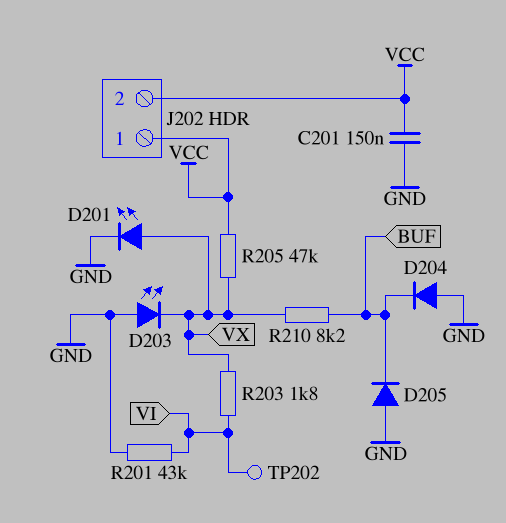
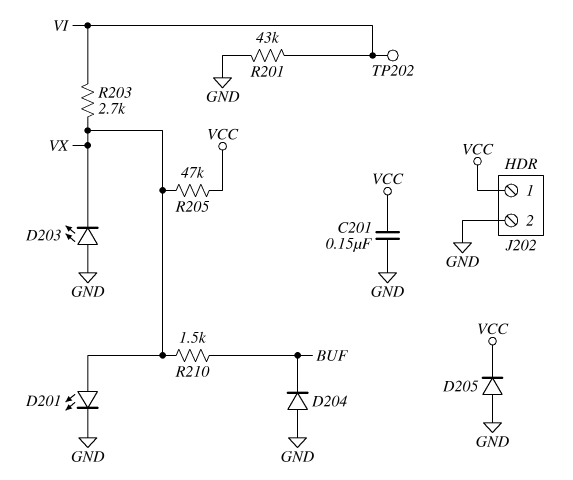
D205: diode (A GND, K BUF) -> diode (A GND, K VCC)
J202 pin 2: VCC -> GND
R203: 1.8k (VI, VX) -> 2.7k (VI, VX)
R210: 8.2k (BUF, VX) -> 1.5k (BUF, VX)

